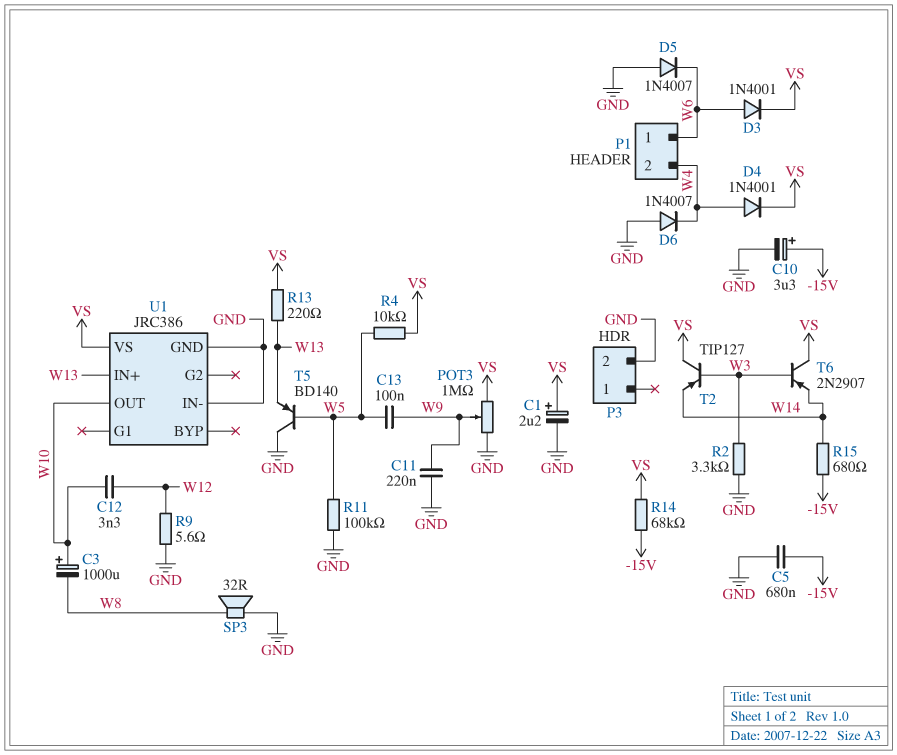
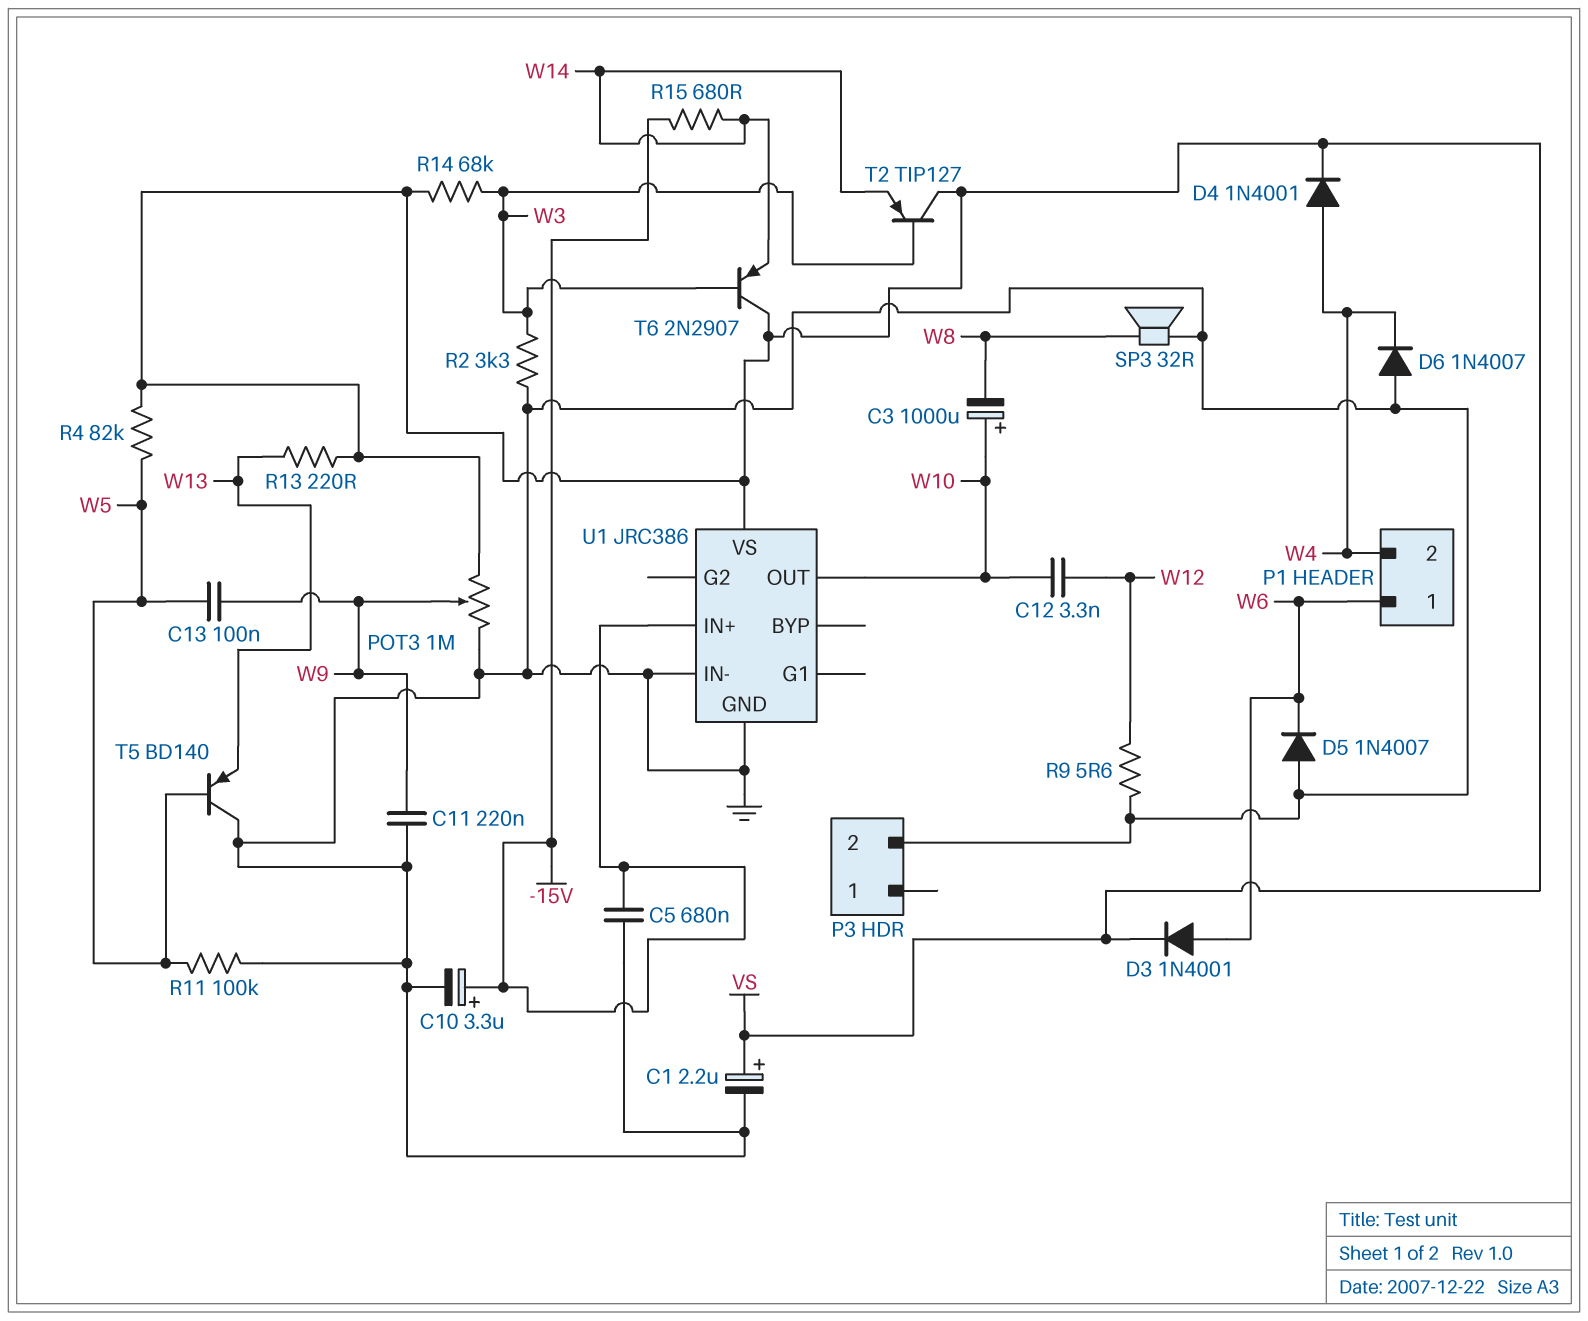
R4: 10k (VS, W5) -> 82k (VS, W5)
R14: 68k (-15V, VS) -> 68k (VS, W3)
U1 pin IN+: W13 -> -15V

